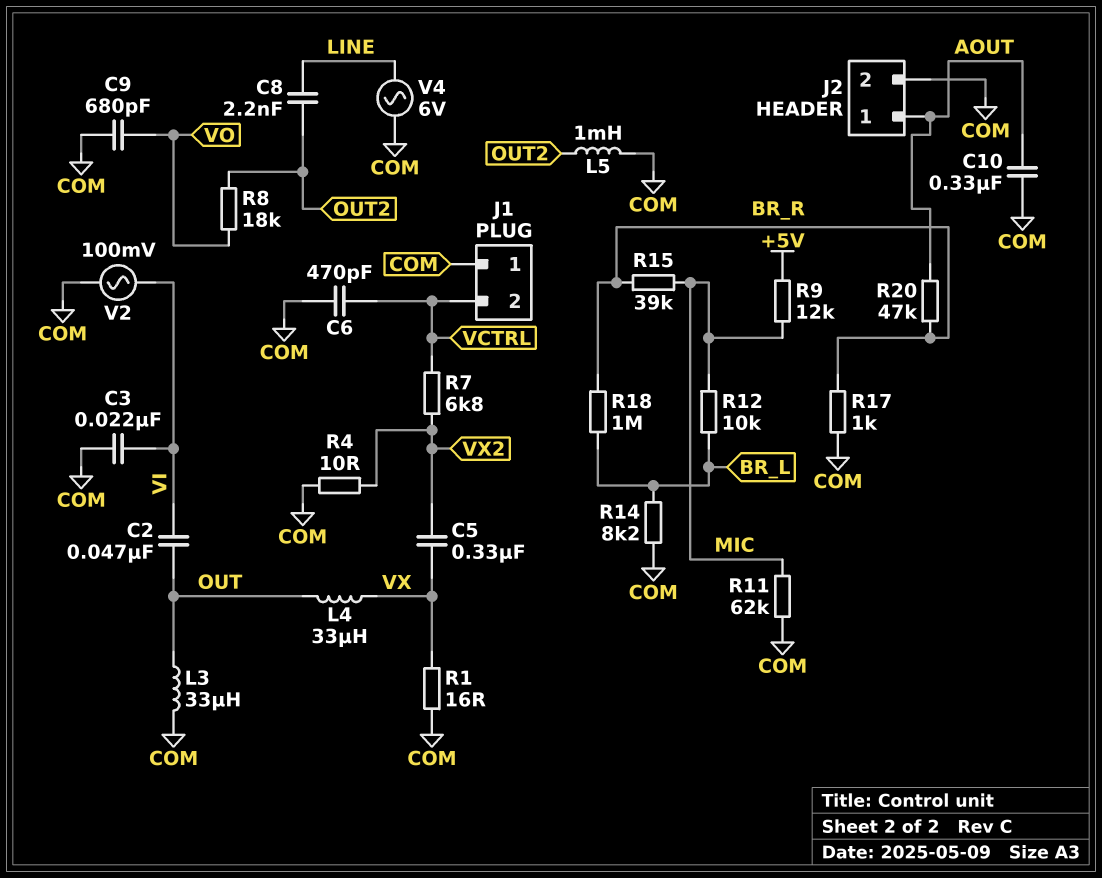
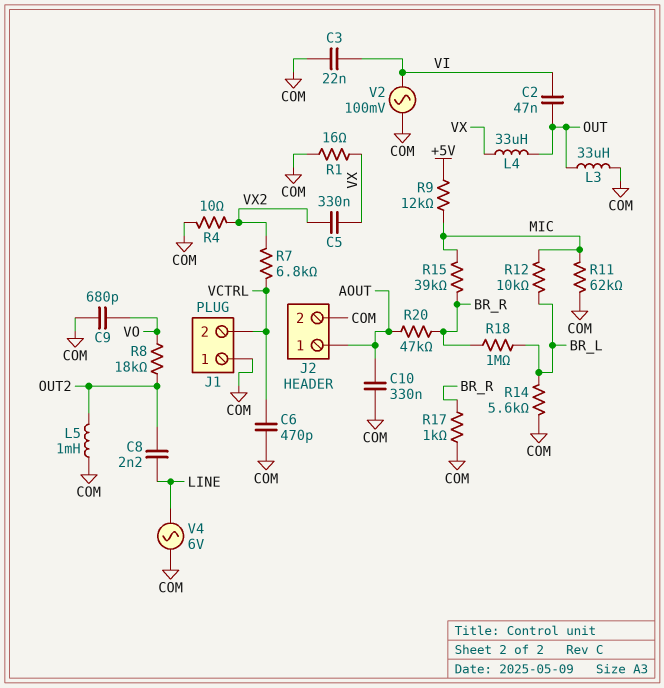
R14: 8.2k (BR_L, COM) -> 5.6k (BR_L, COM)

